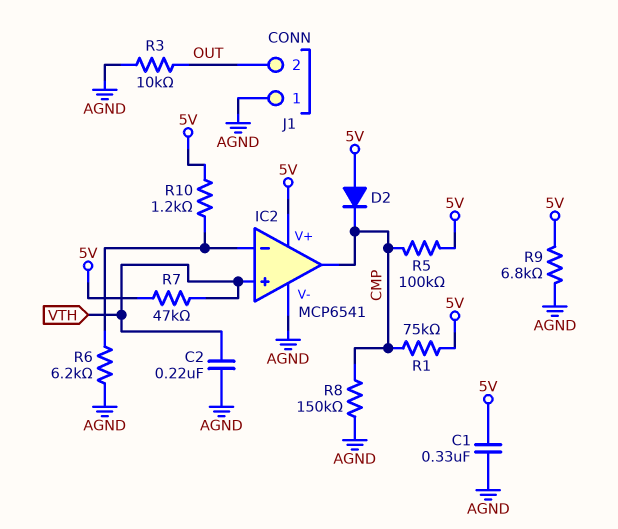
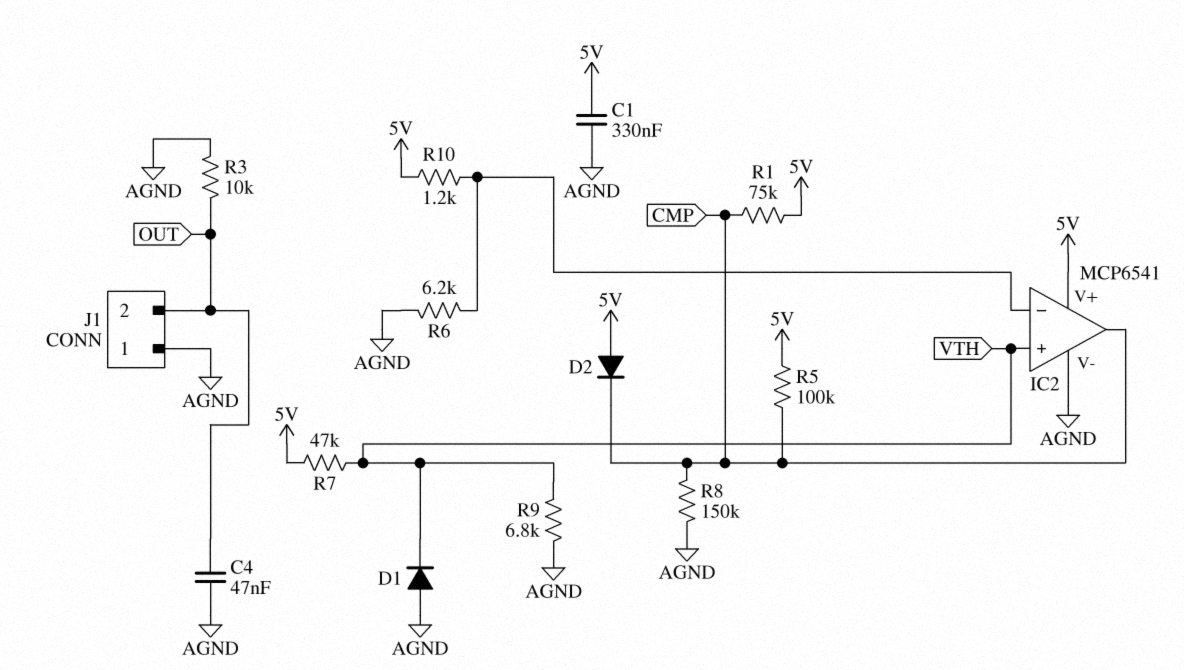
C2: 220nF (AGND, VTH) -> none
C4: none -> 47nF (AGND, OUT)
D1: none -> diode (A AGND, K VTH)
R9: 6.8k (5V, AGND) -> 6.8k (AGND, VTH)

